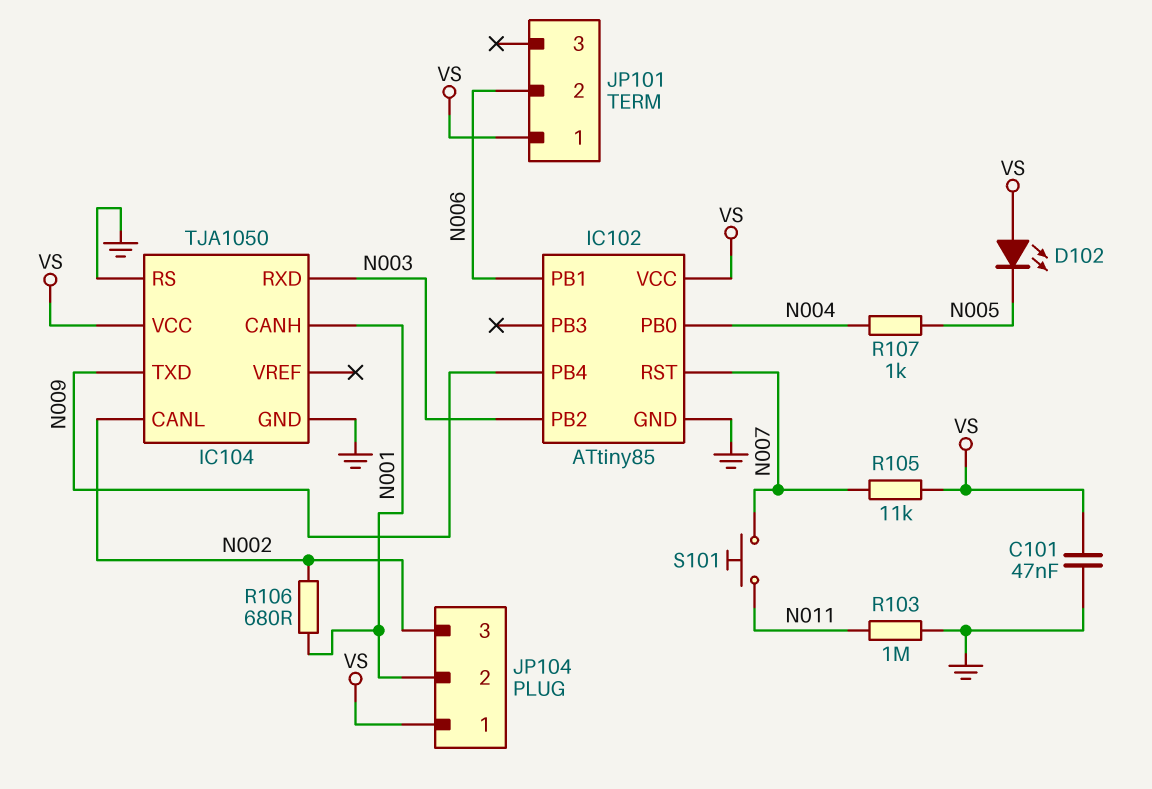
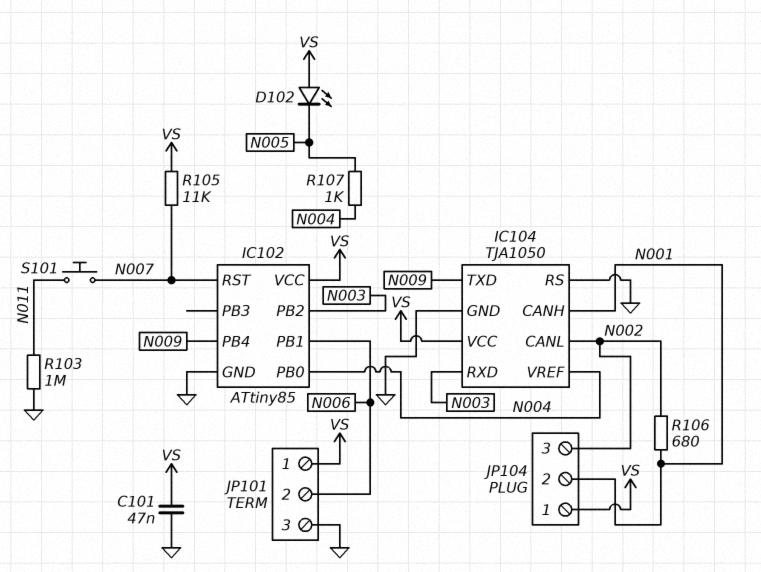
IC104 pin VREF: none -> N004
JP101 pin 3: none -> GND

